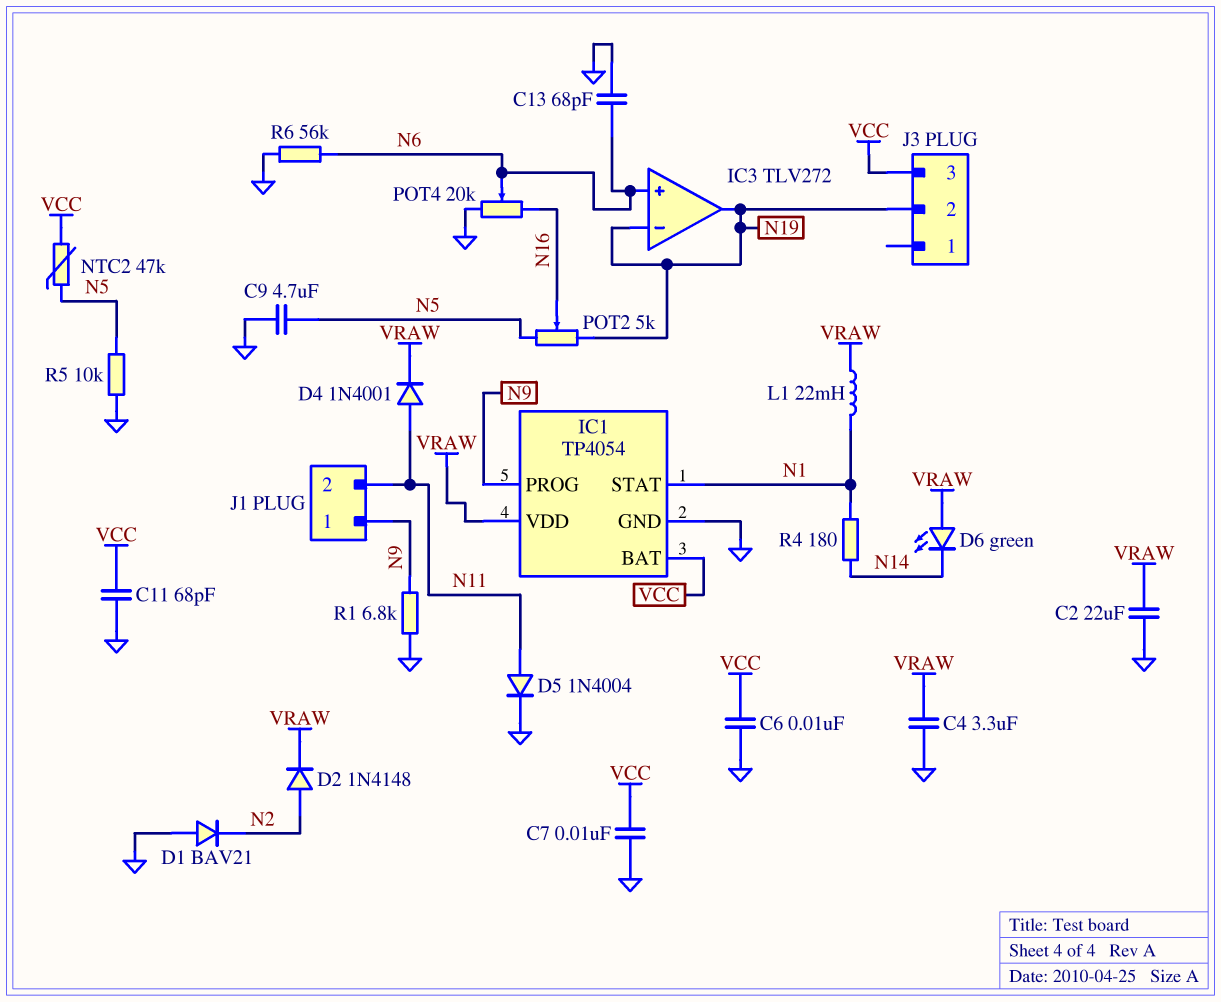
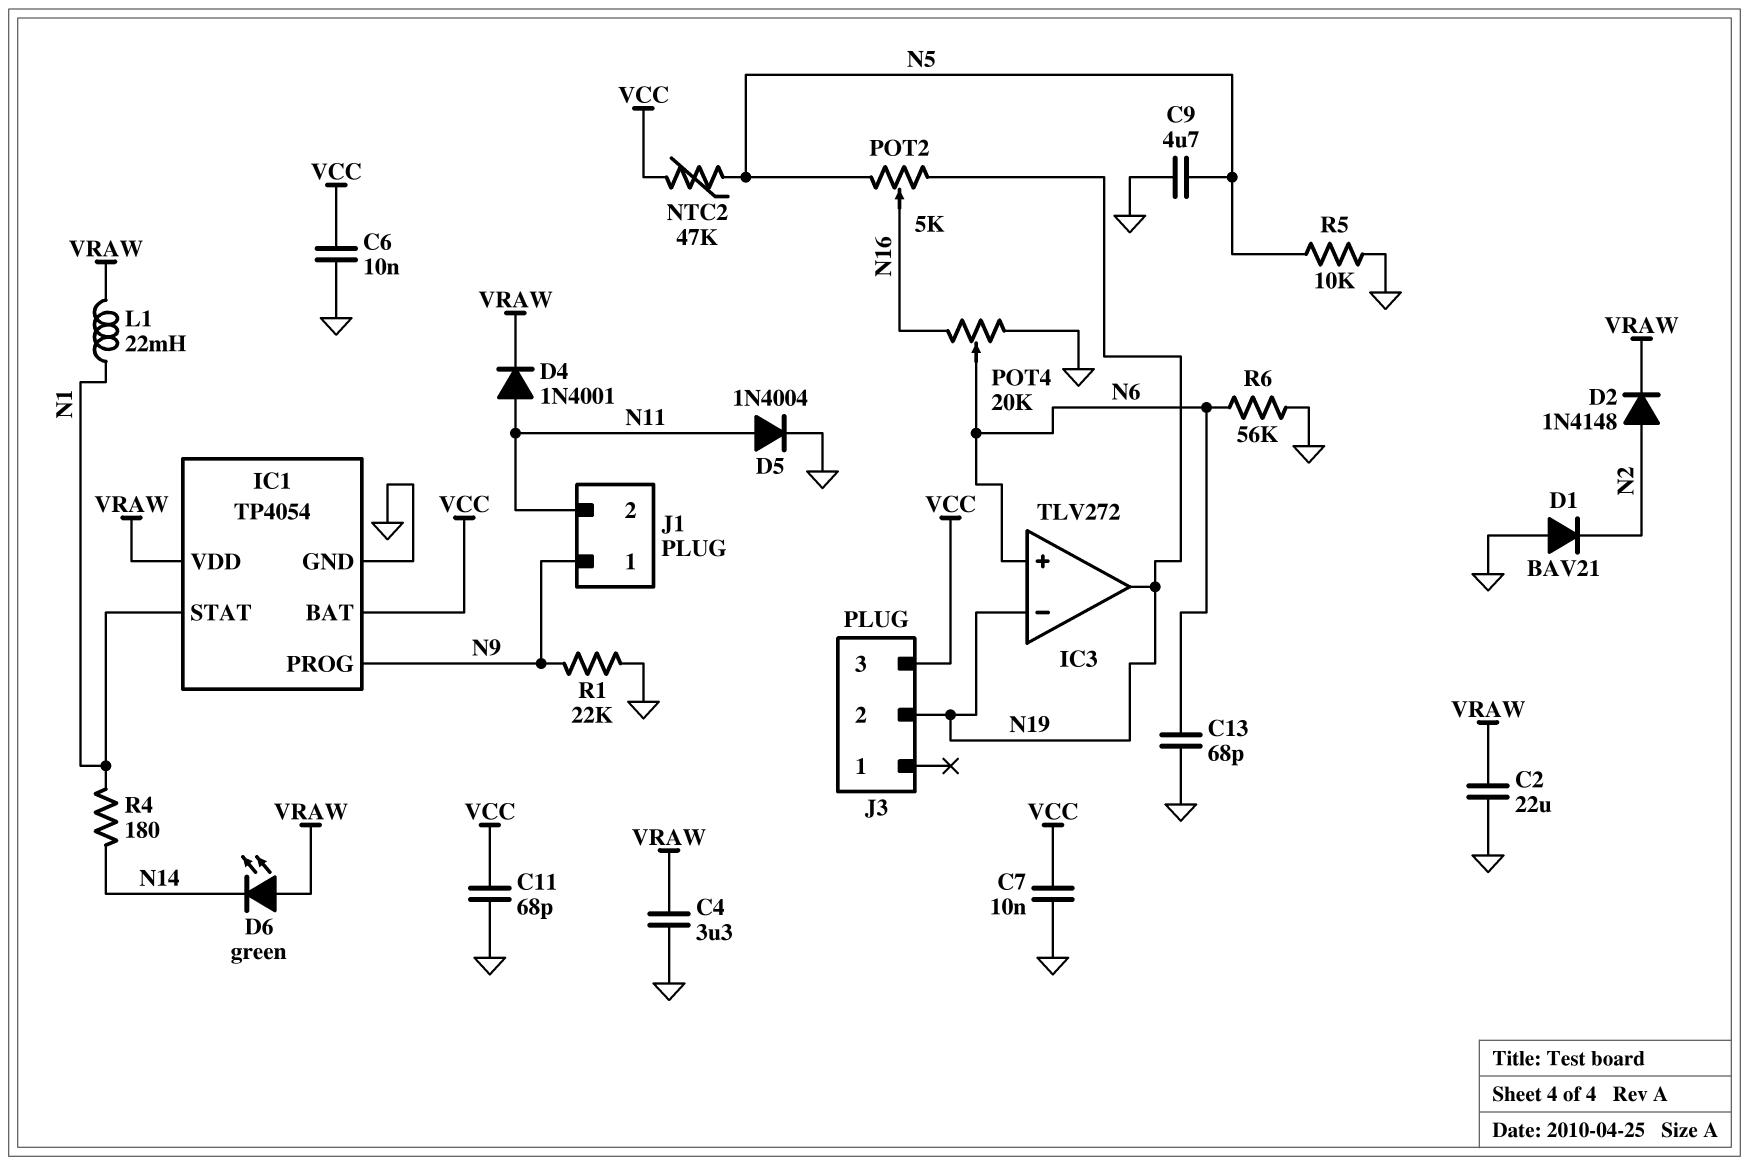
R1: 6.8k (GND, N9) -> 22k (GND, N9)

